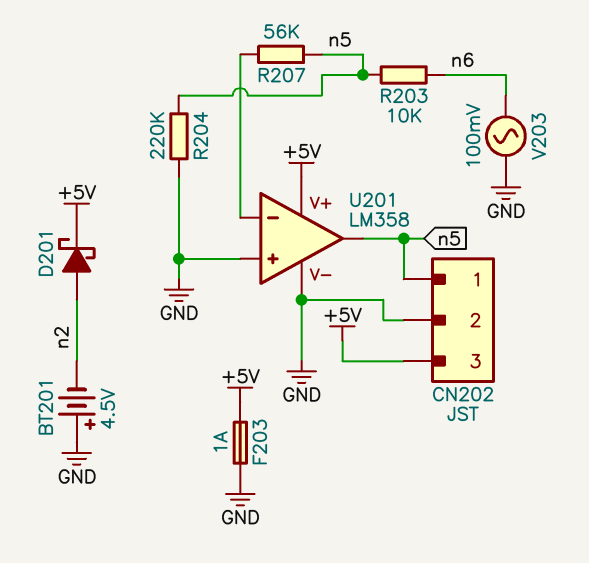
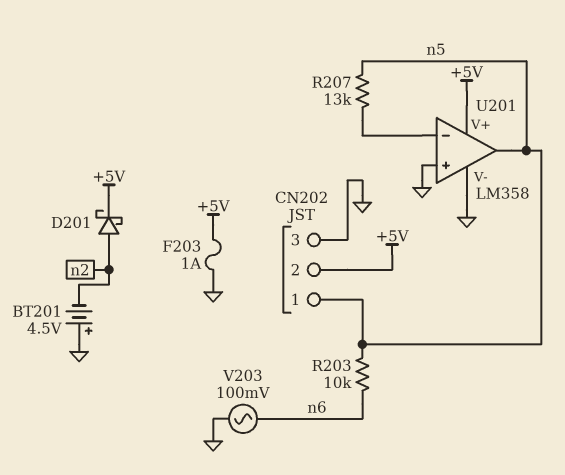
CN202 pin 2: GND -> +5V
CN202 pin 3: +5V -> GND
R204: 220k (GND, n5) -> none
R207: 56k (U201/in-, n5) -> 13k (U201/in-, n5)

